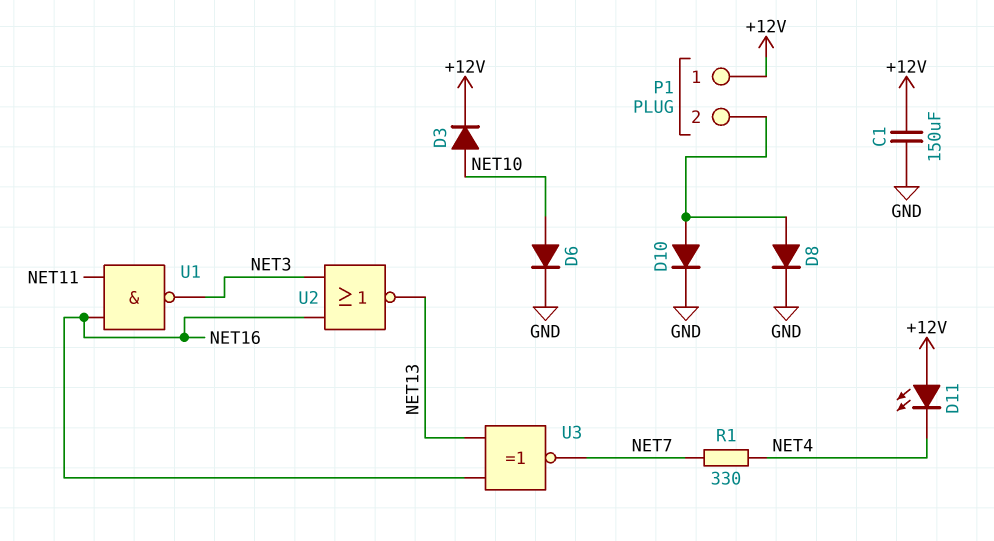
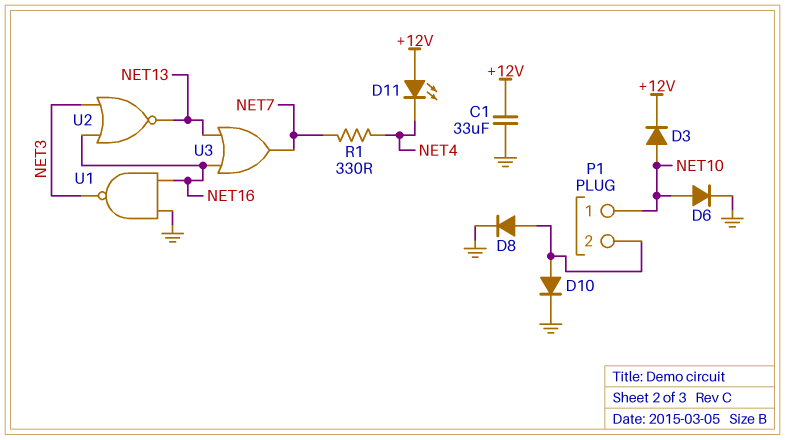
C1: 150uF (+12V, GND) -> 33uF (+12V, GND)
P1 pin 1: +12V -> NET10
U1: NAND (in NET11, in NET16, out NET3) -> NAND (in GND, in NET16, out NET3)
U3: XNOR (in NET13, in NET16, out NET7) -> OR (in NET13, in NET16, out NET7)

